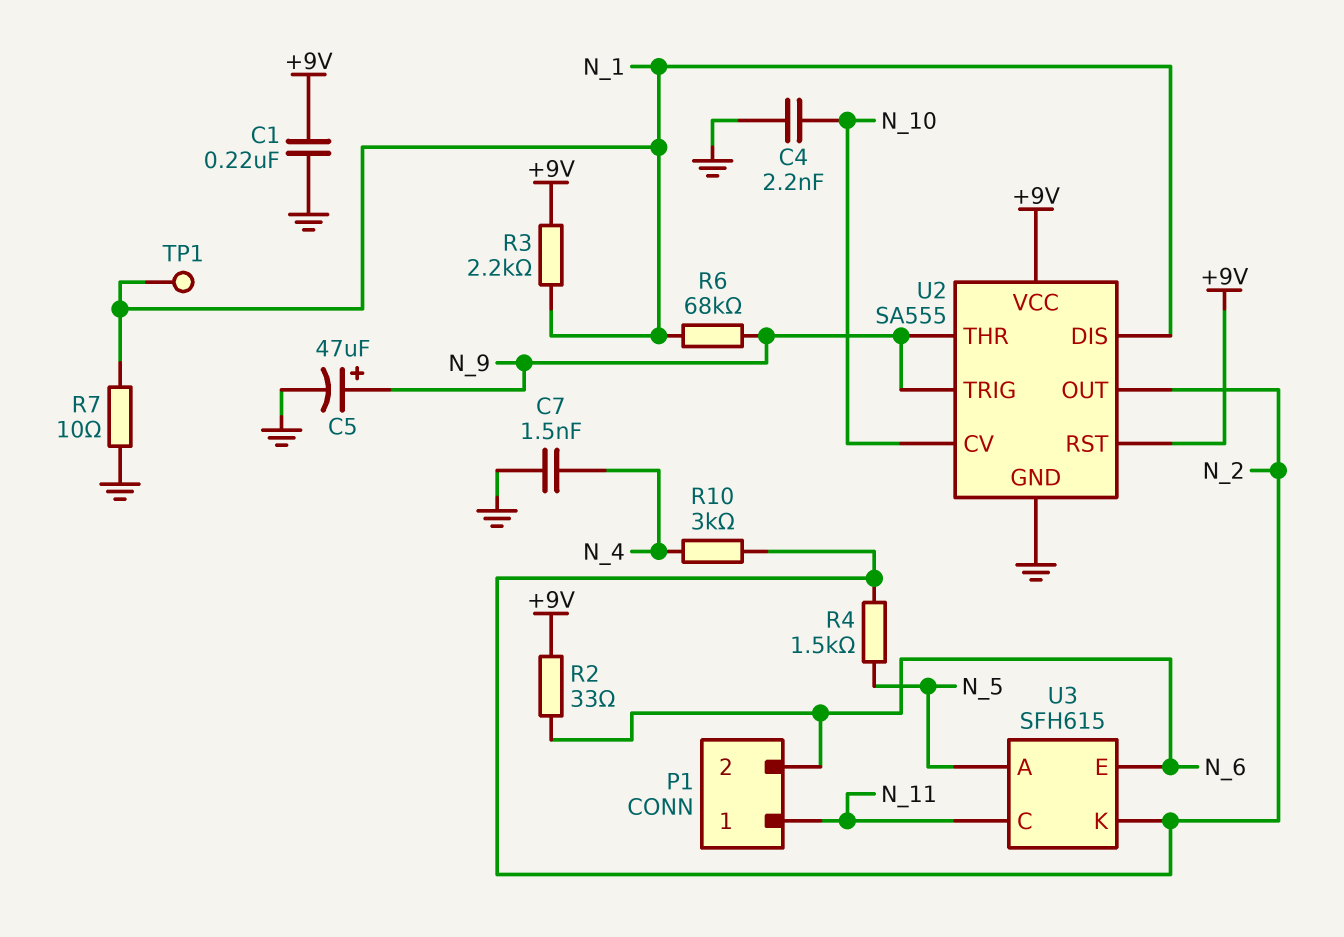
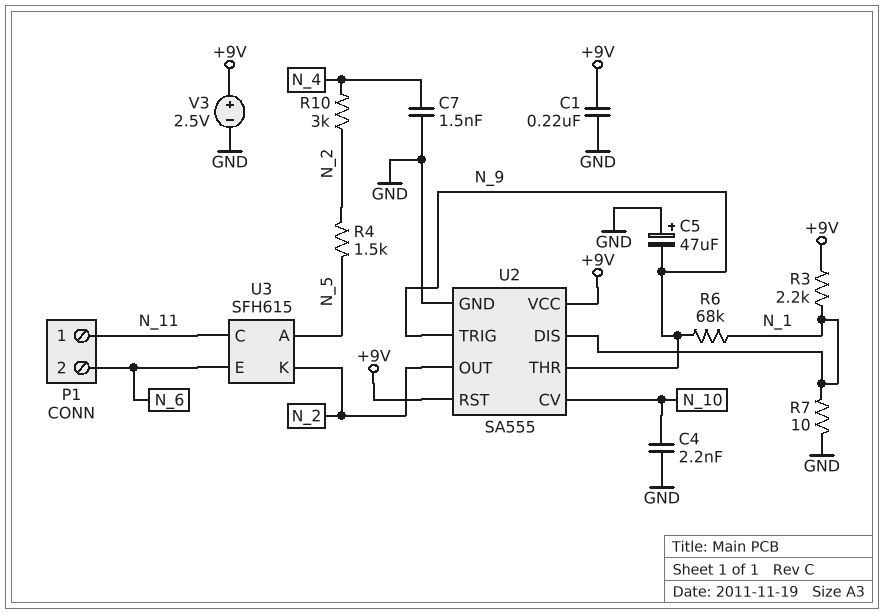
C5: 47uF (plus N_9, minus GND) -> 47uF (plus GND, minus N_9)
R2: 33 (+9V, N_6) -> none
TP1: test point (N_1) -> none
V3: none -> 2.5V (plus +9V, minus GND)

